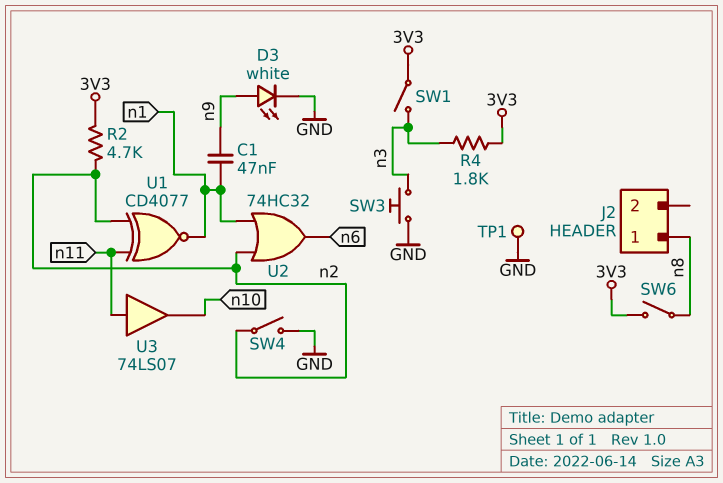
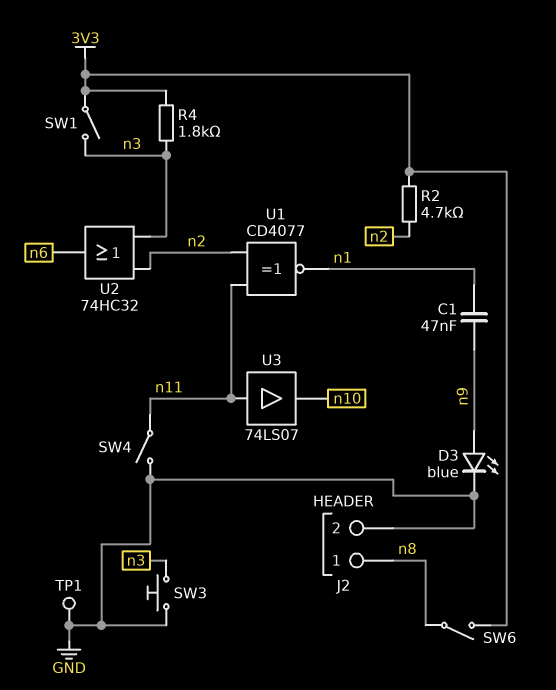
D3: LED white (A n9, K GND) -> LED blue (A n9, K GND)
J2 pin 2: none -> GND
SW4: switch (GND, n2) -> switch (GND, n11)
U2: OR 74HC32 (in n1, in n2, out n6) -> OR 74HC32 (in n2, in n3, out n6)

